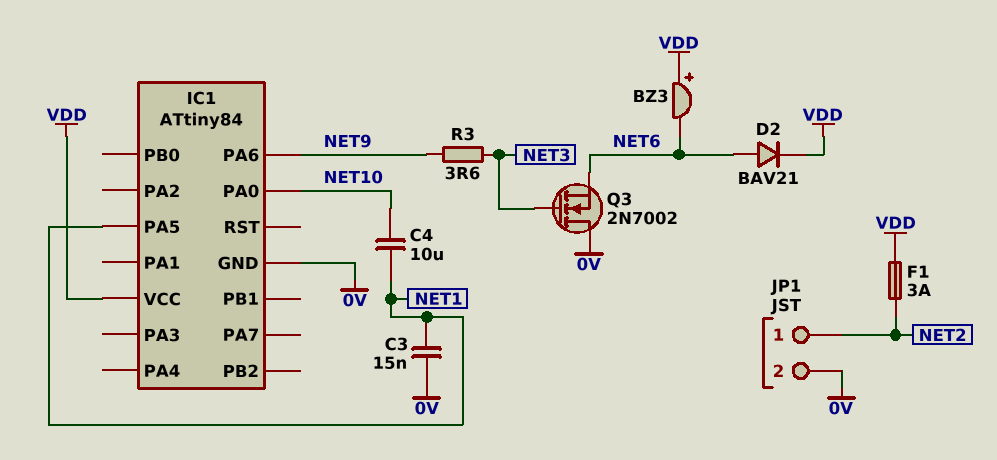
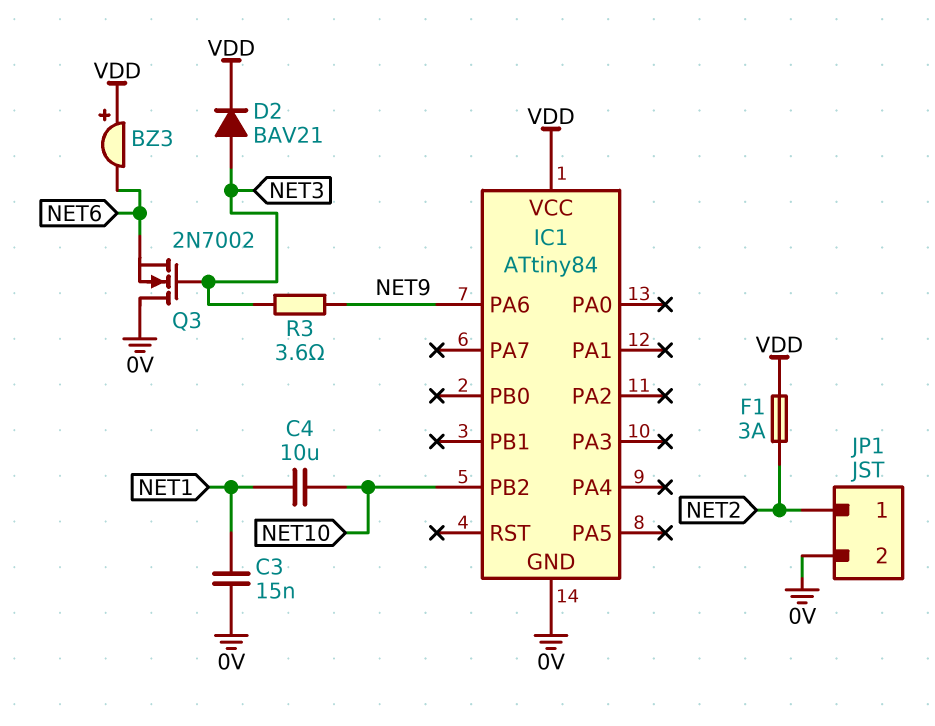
D2: diode BAV21 (A NET6, K VDD) -> diode BAV21 (A NET3, K VDD)
IC1 pin PA0: NET10 -> none
IC1 pin PA5: NET1 -> none
IC1 pin PB2: none -> NET10

